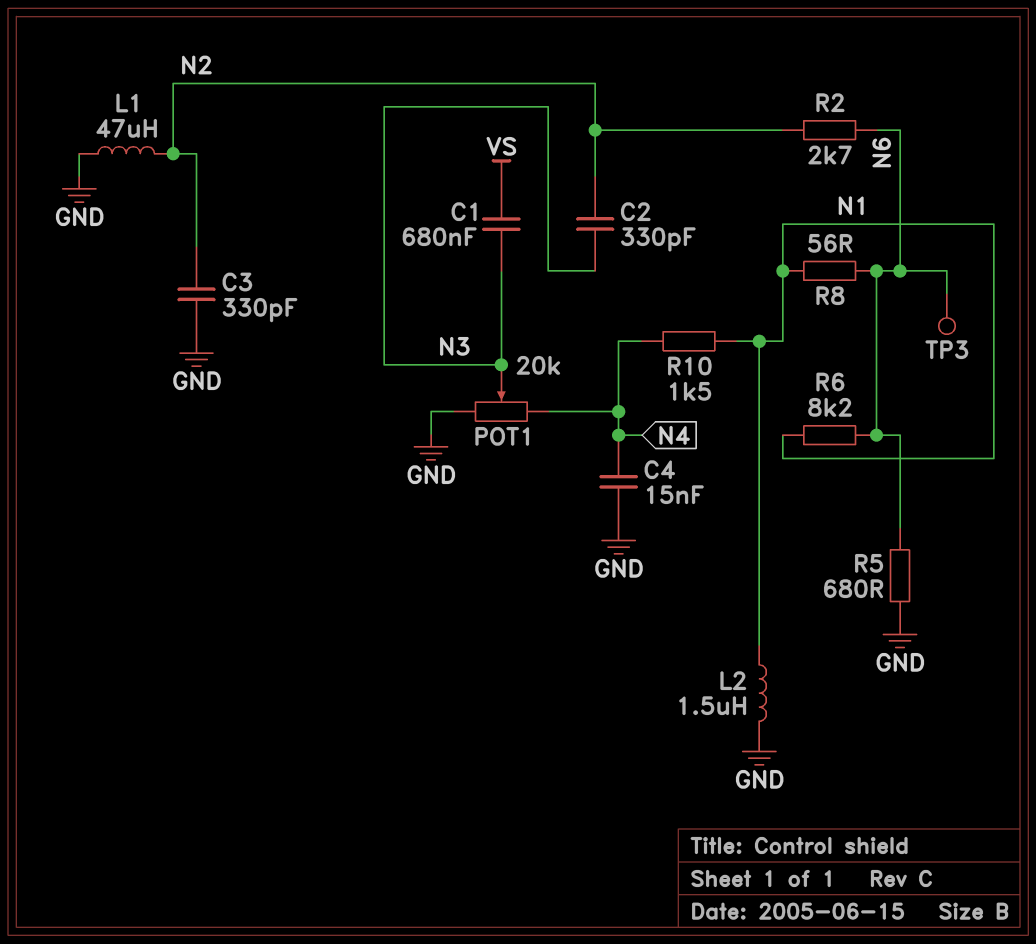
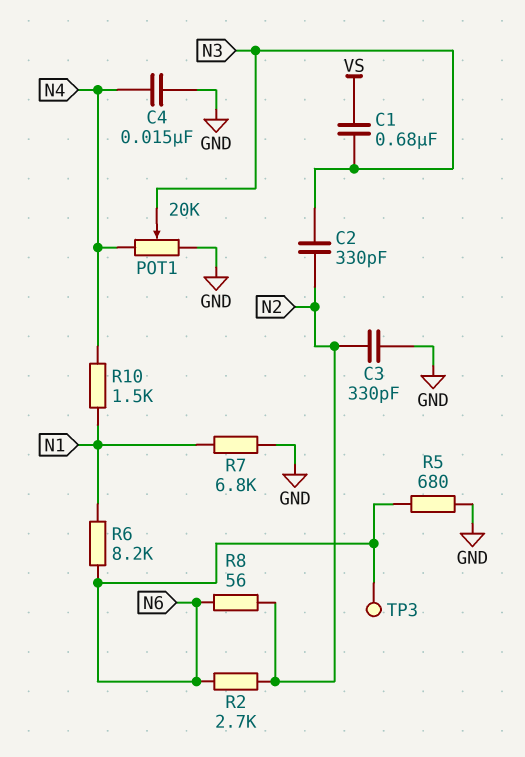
L1: 47uH (GND, N2) -> none
L2: 1.5uH (GND, N1) -> none
R7: none -> 6.8k (GND, N1)
R8: 56 (N1, N6) -> 56 (N2, N6)

